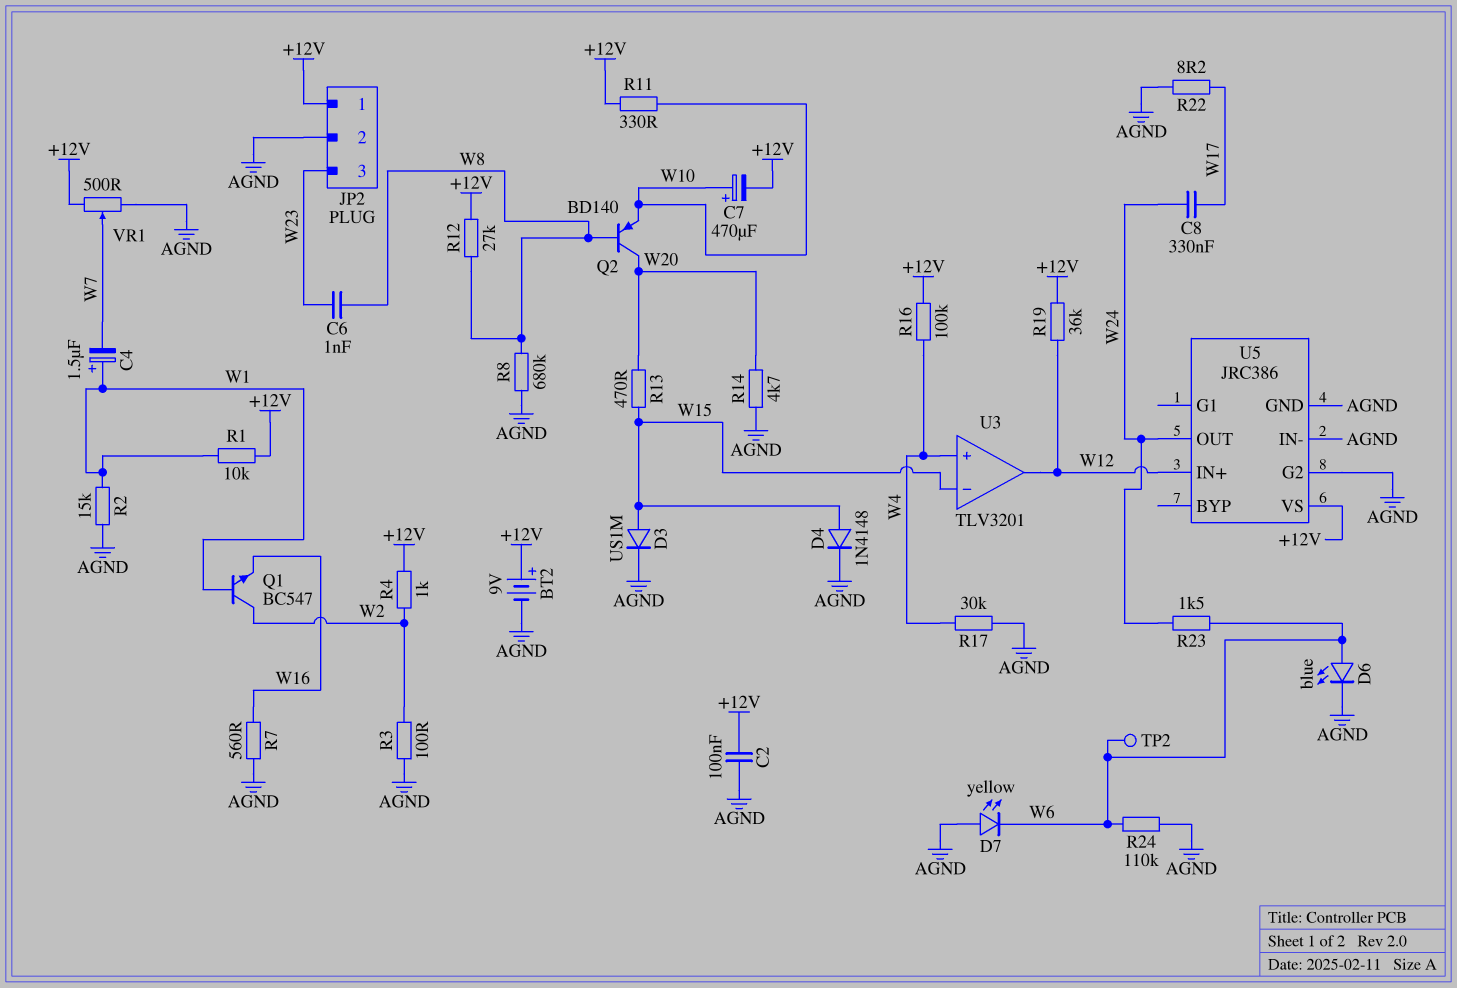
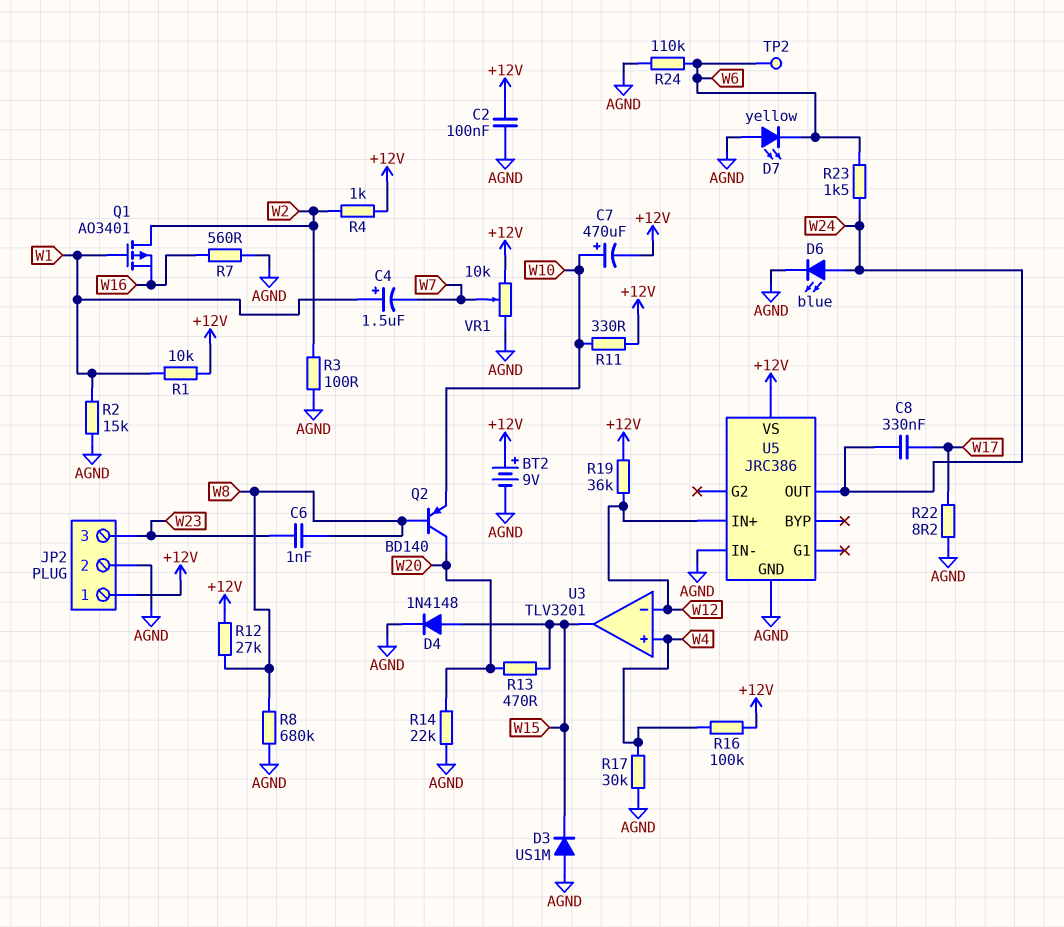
D3: diode US1M (A W15, K AGND) -> diode US1M (A AGND, K W15)
D6: LED blue (A W6, K AGND) -> LED blue (A W24, K AGND)
Q1: NPN BC547 (B W1, C W2, E W16) -> PMOS AO3401 (G W1, D W2, S W16)
R14: 4.7k (AGND, W20) -> 22k (AGND, W20)
U3 pin in-: W15 -> W12
U3 pin out: W12 -> W15
U5 pin G2: AGND -> none
VR1: 500 (+12V, AGND, wiper W7) -> 10k (+12V, AGND, wiper W7)

